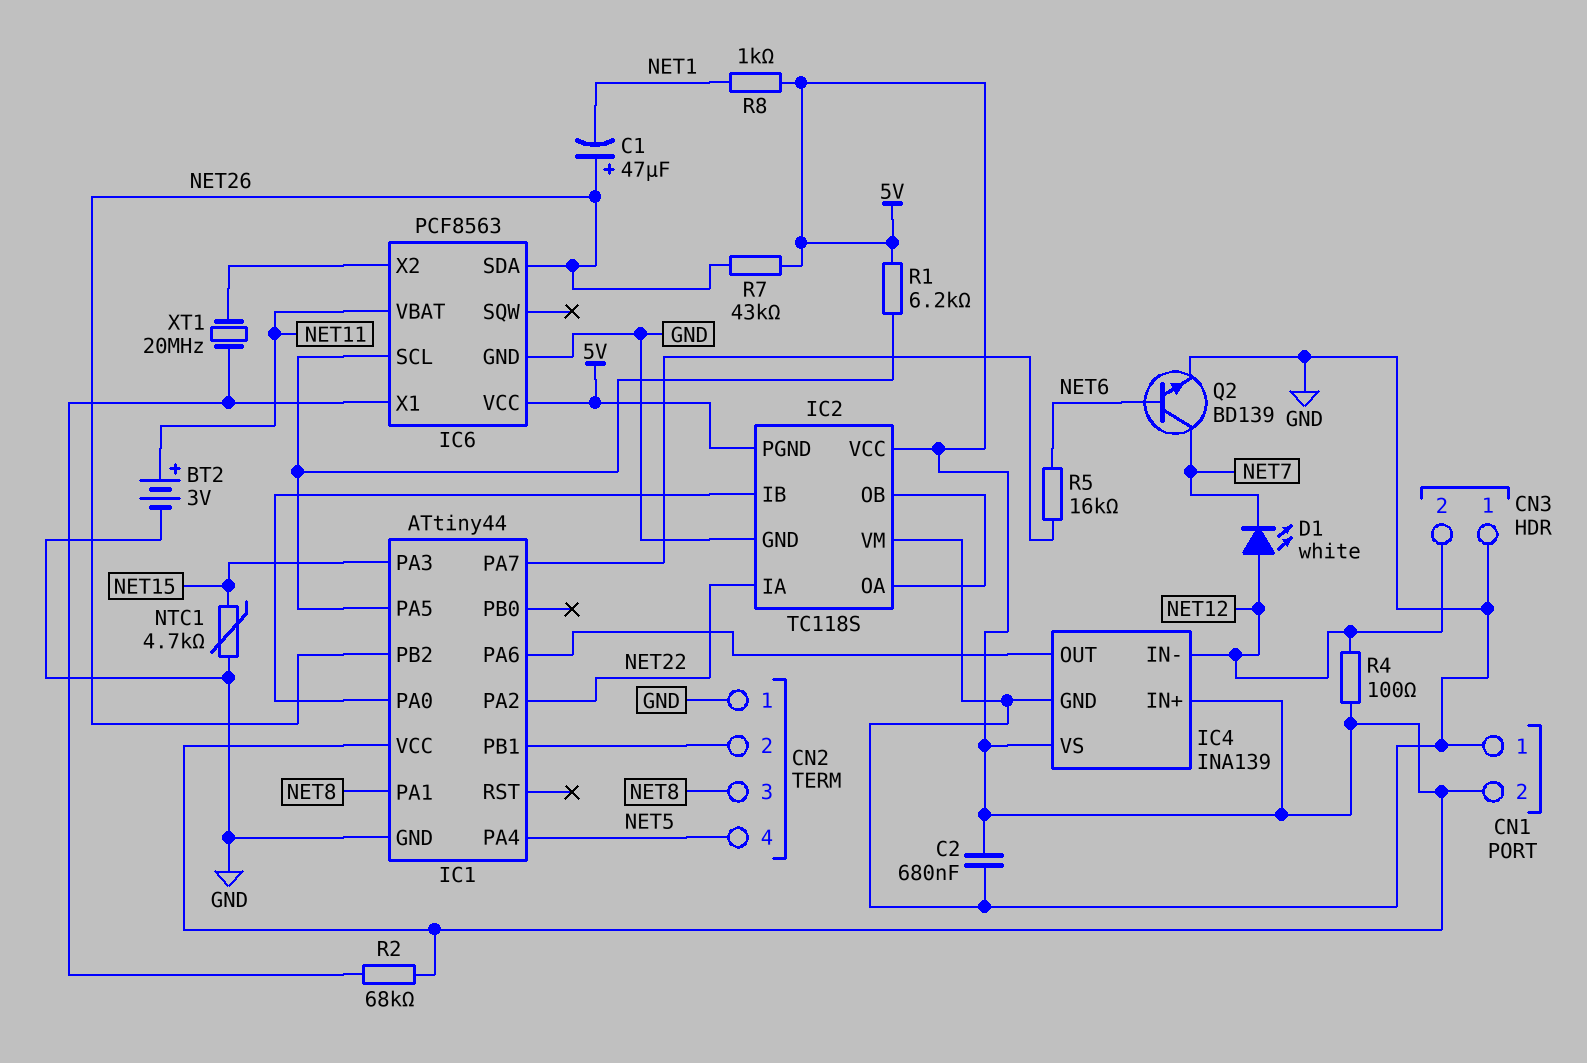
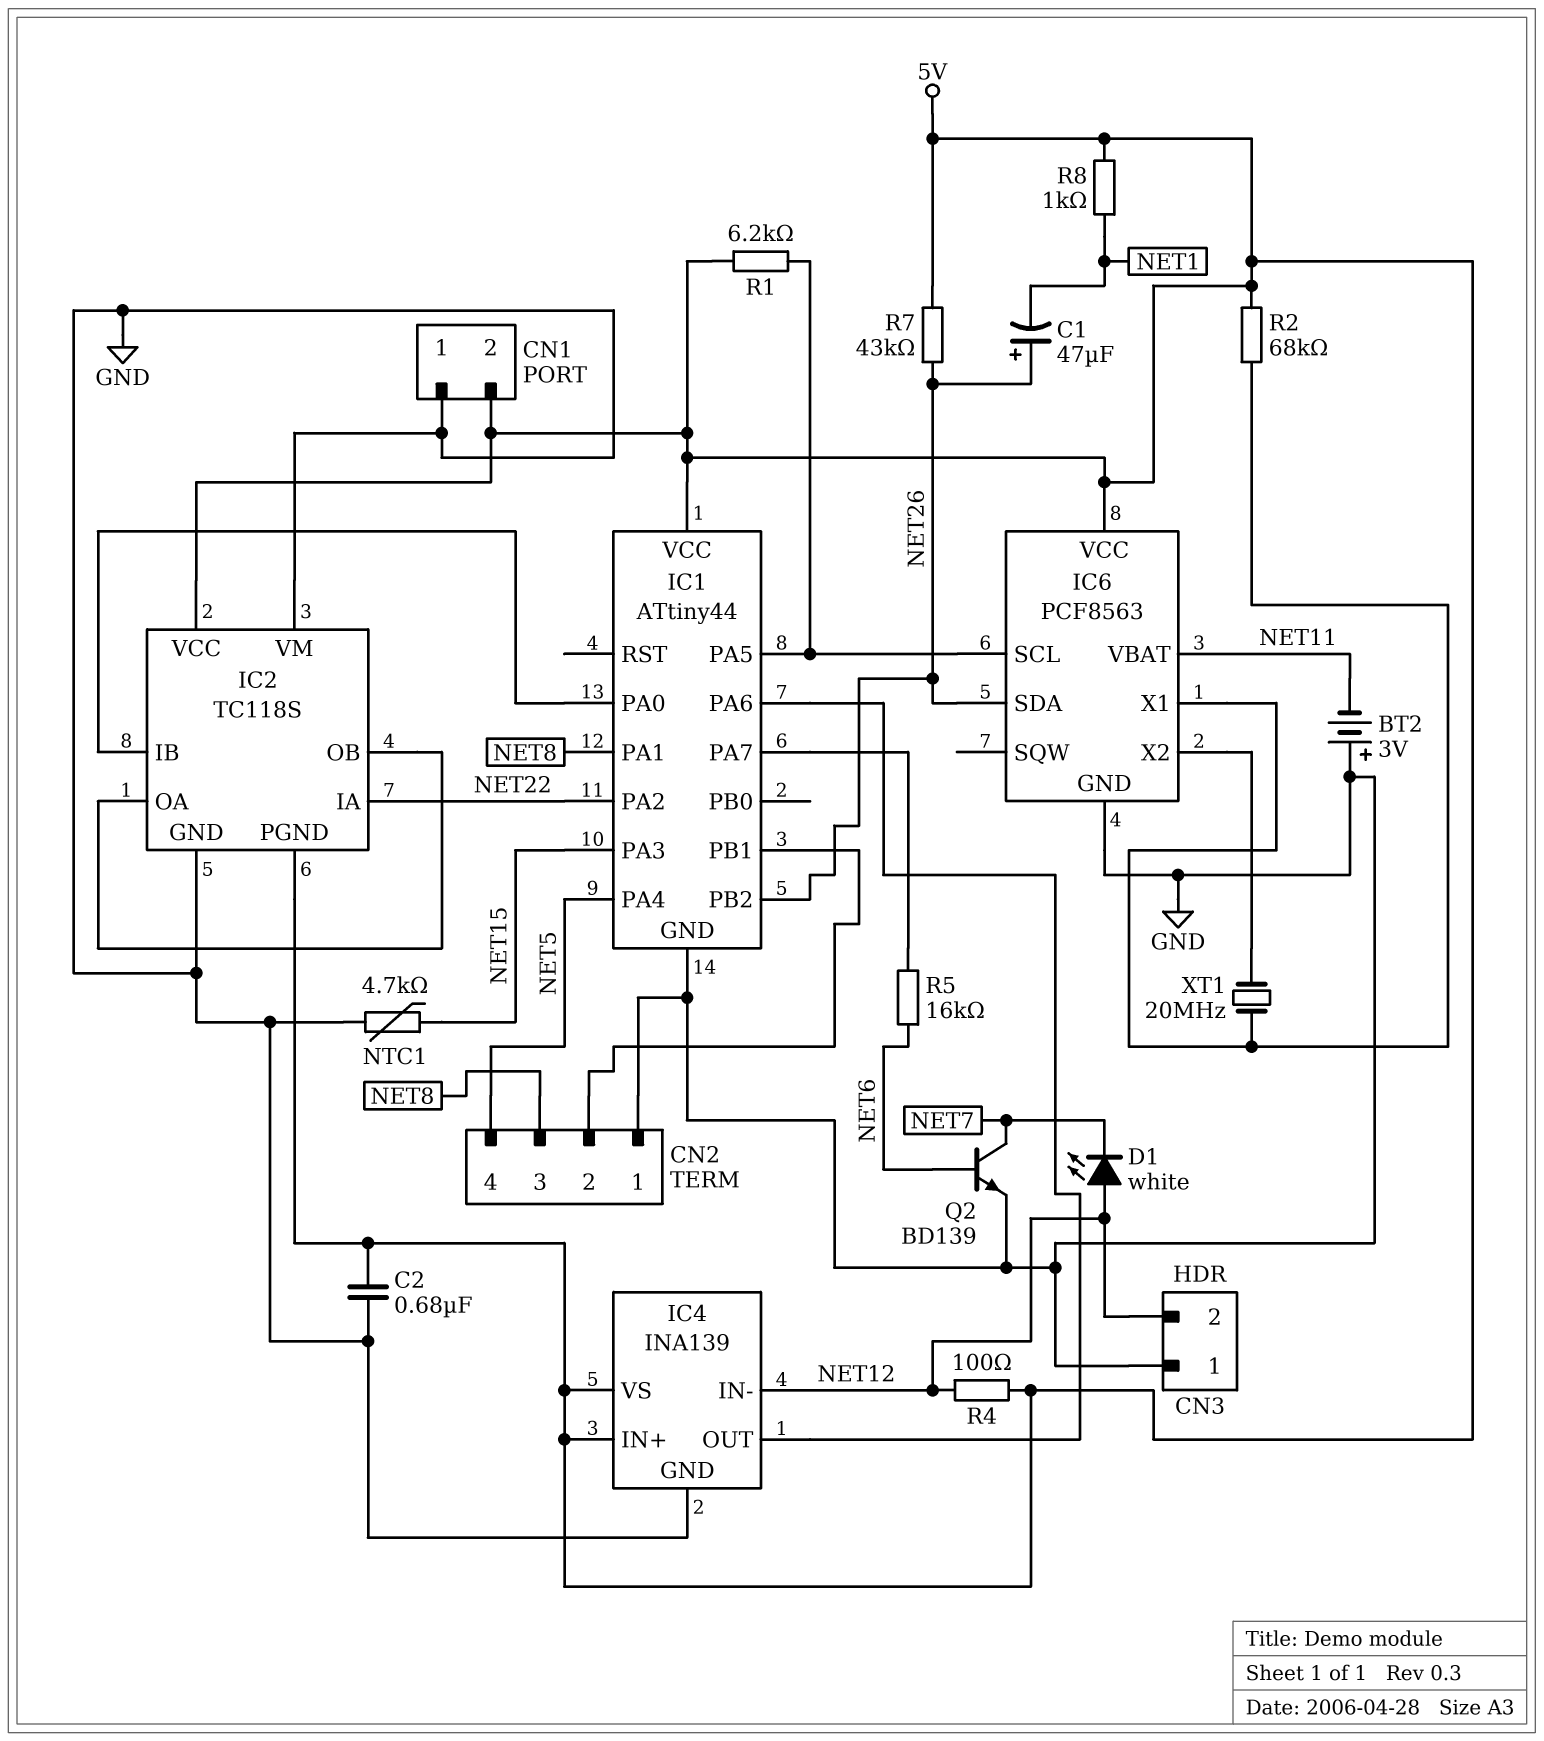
BT2: 3V (plus NET11, minus GND) -> 3V (plus GND, minus NET11)

